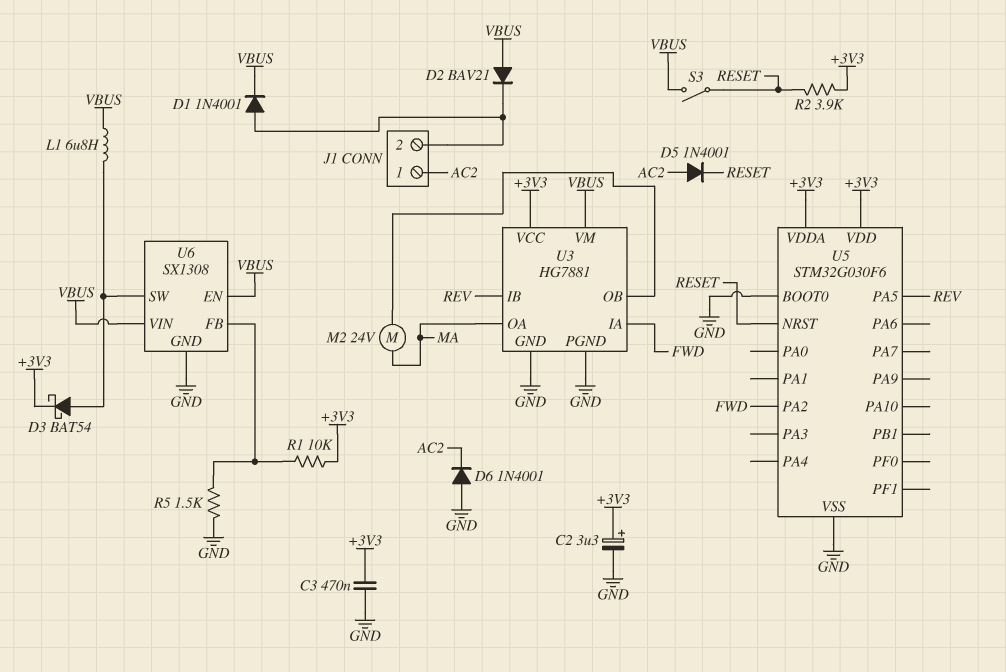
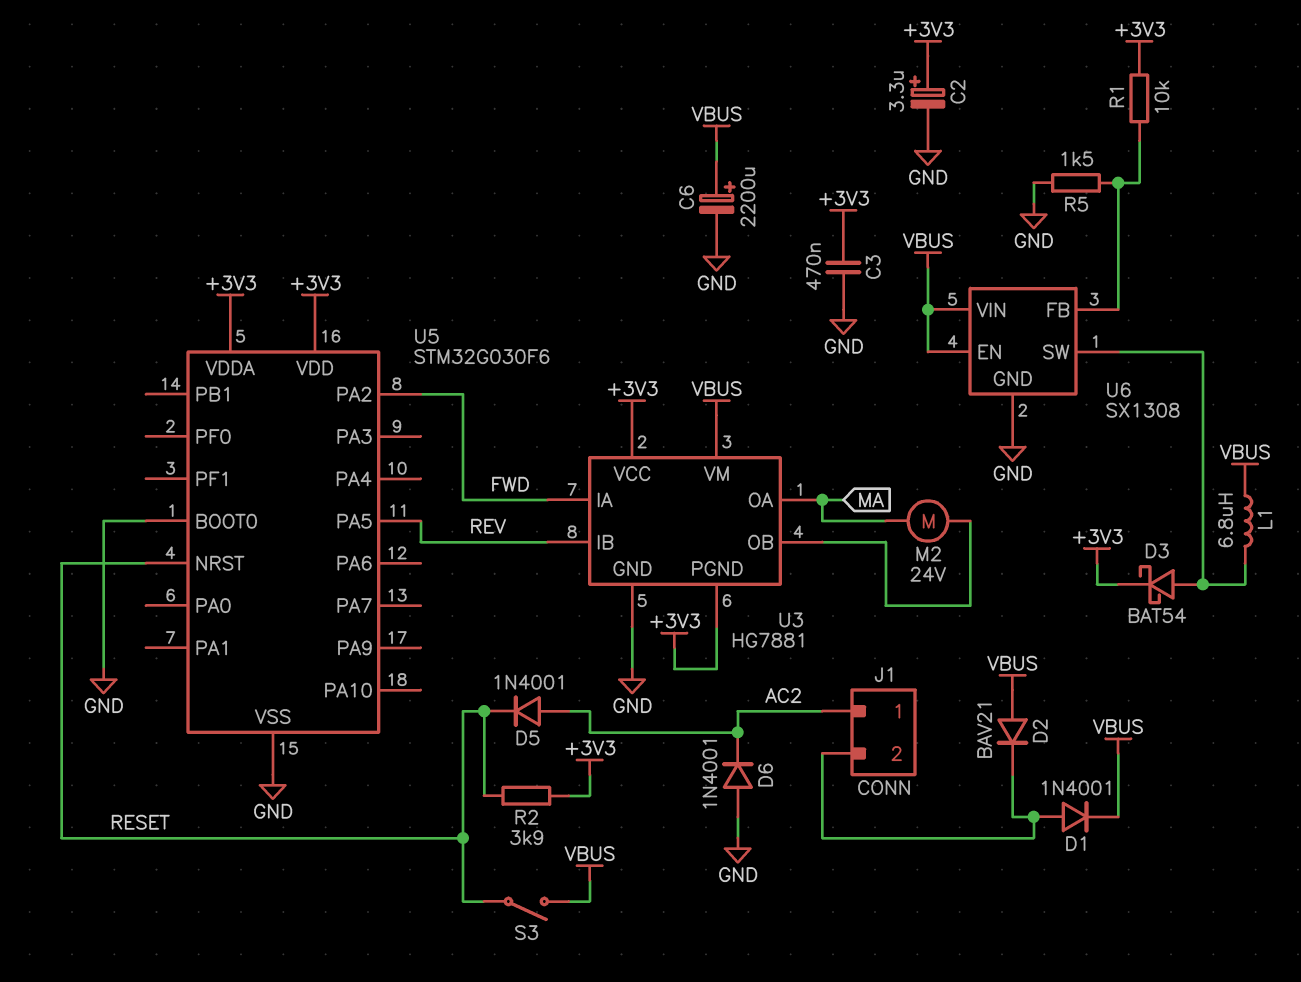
C6: none -> 2200uF (plus VBUS, minus GND)
U3 pin PGND: GND -> +3V3

